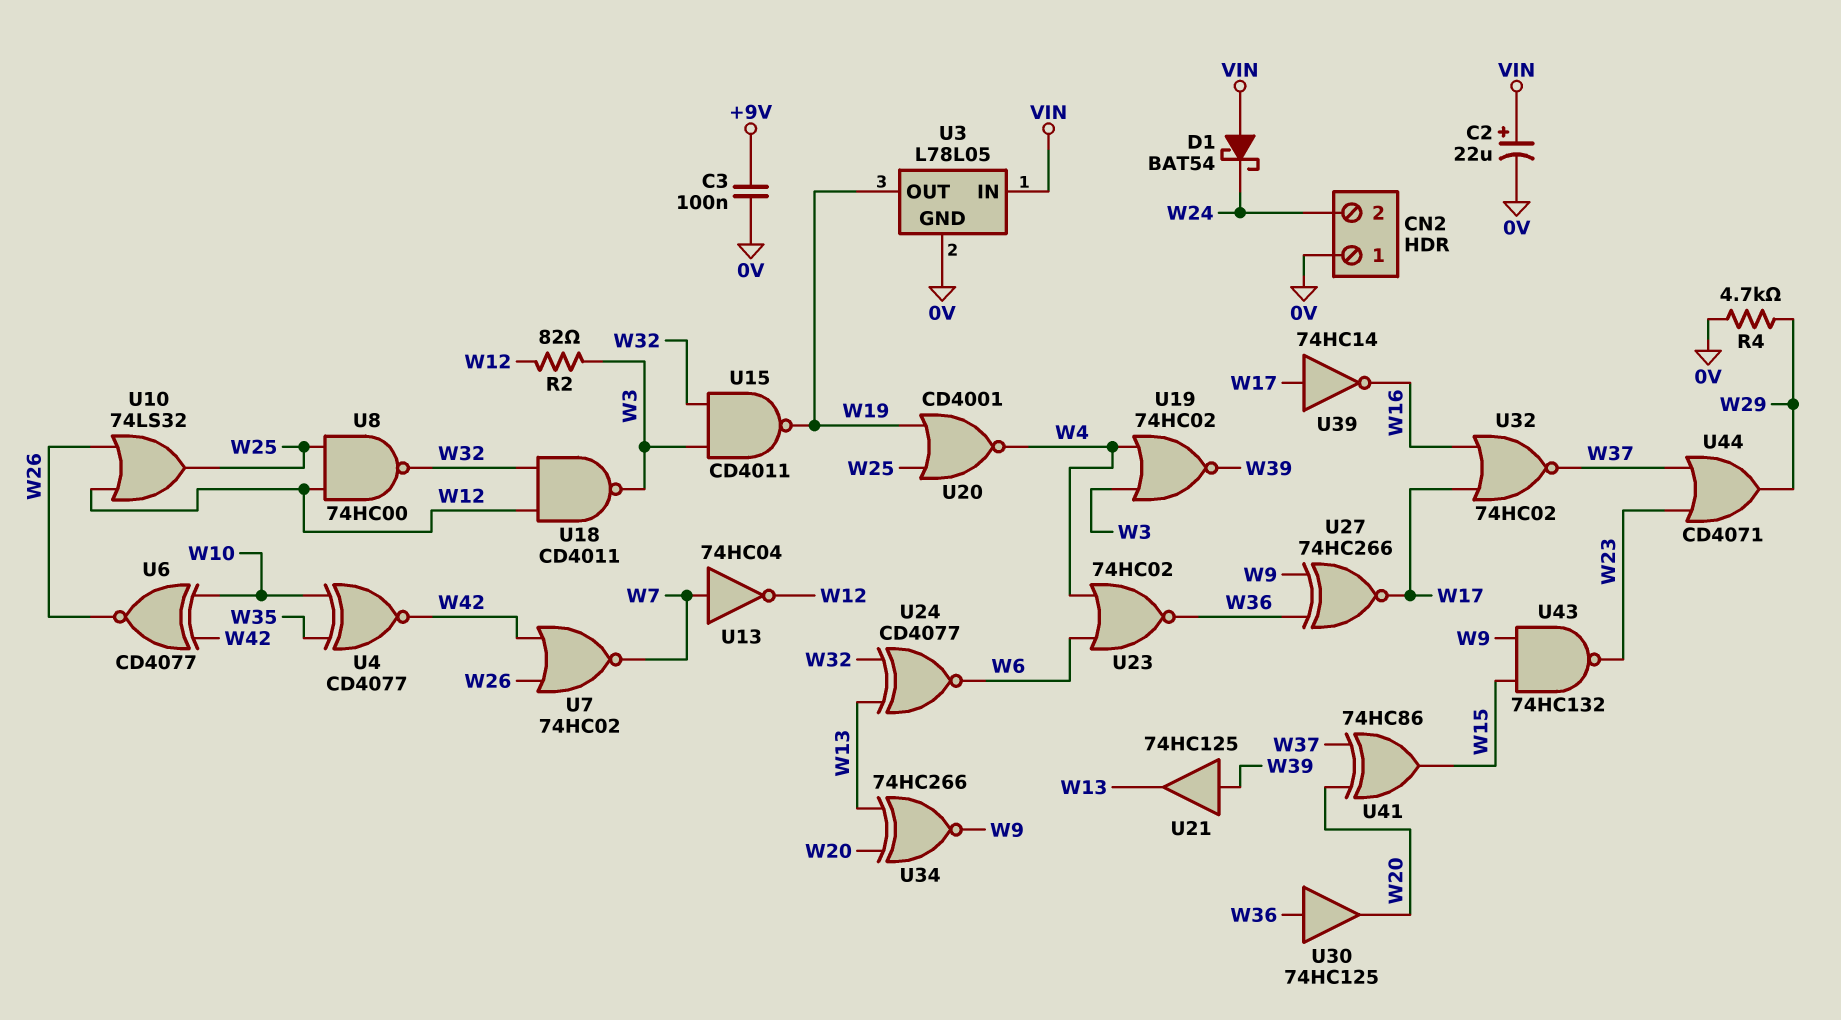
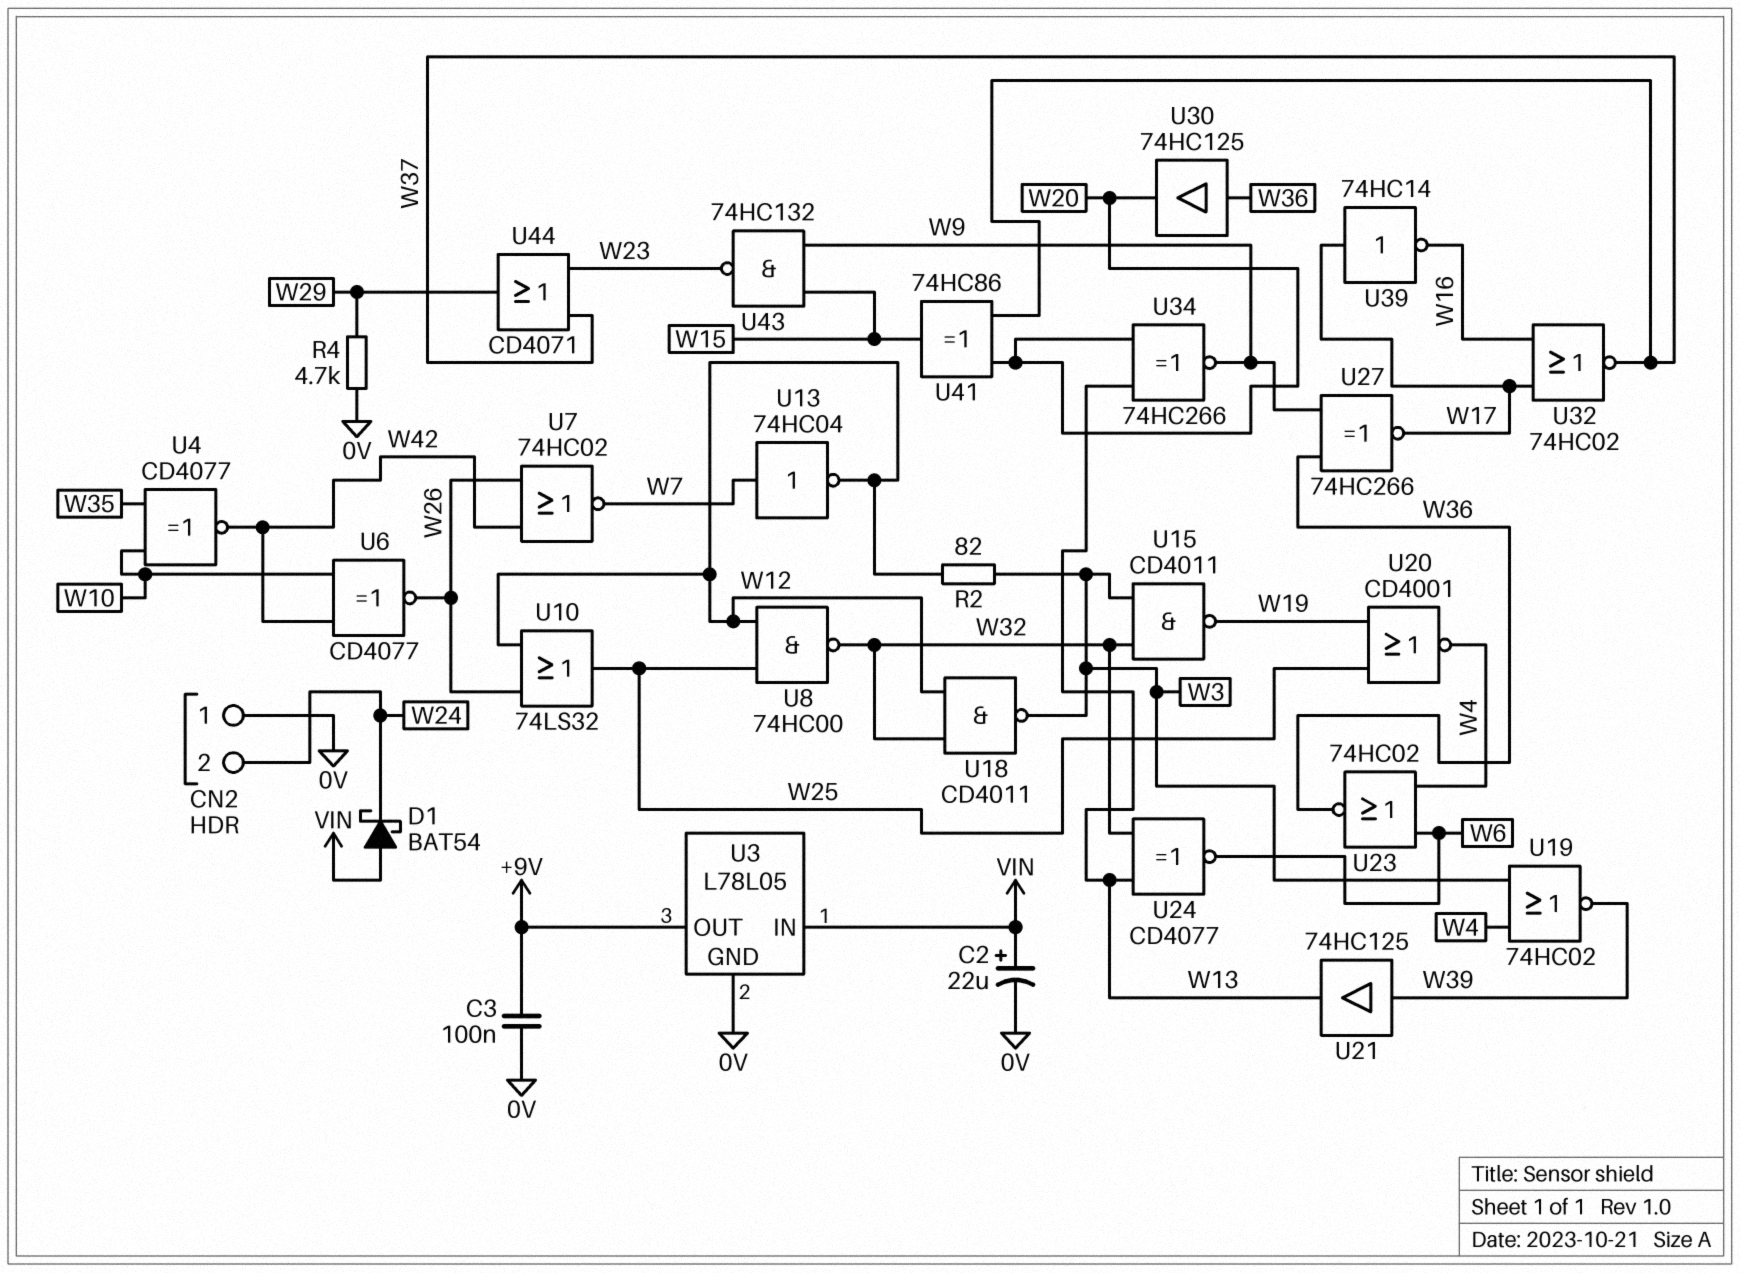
U3 pin OUT: W19 -> +9V

